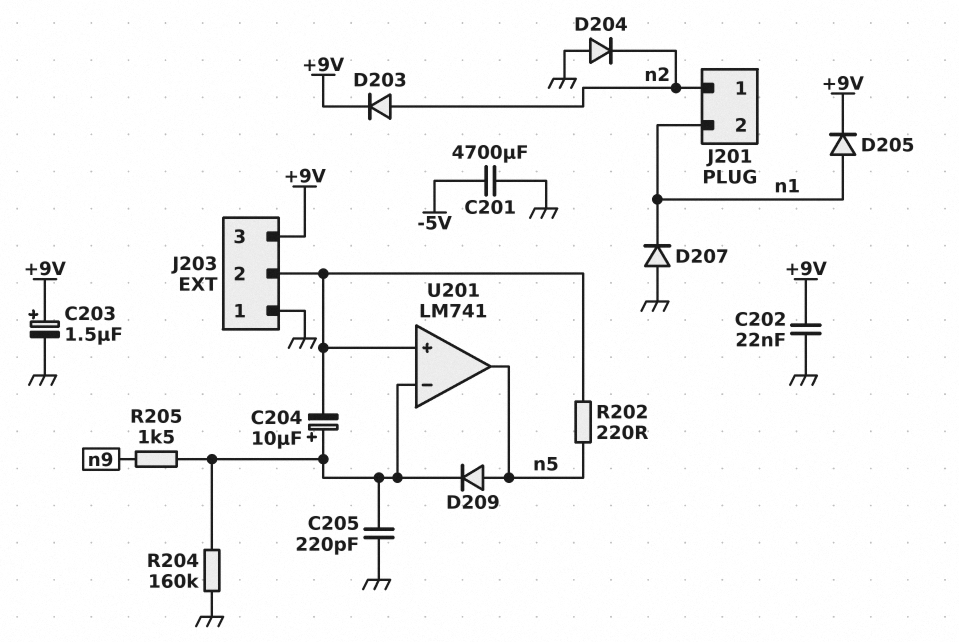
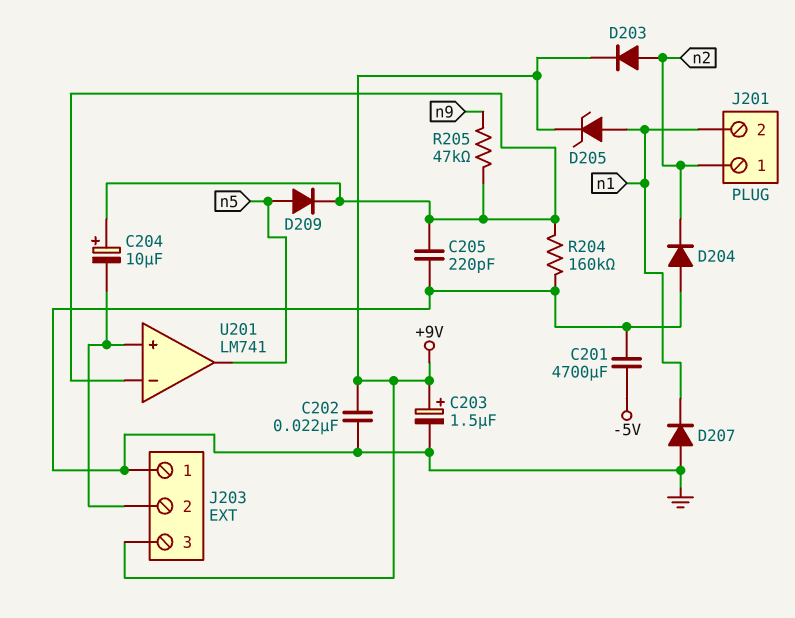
D205: diode (A n1, K +9V) -> zener (A n1, K +9V)
R202: 220 (J203/2, n5) -> none
R205: 1.5k (U201/in-, n9) -> 47k (U201/in-, n9)

